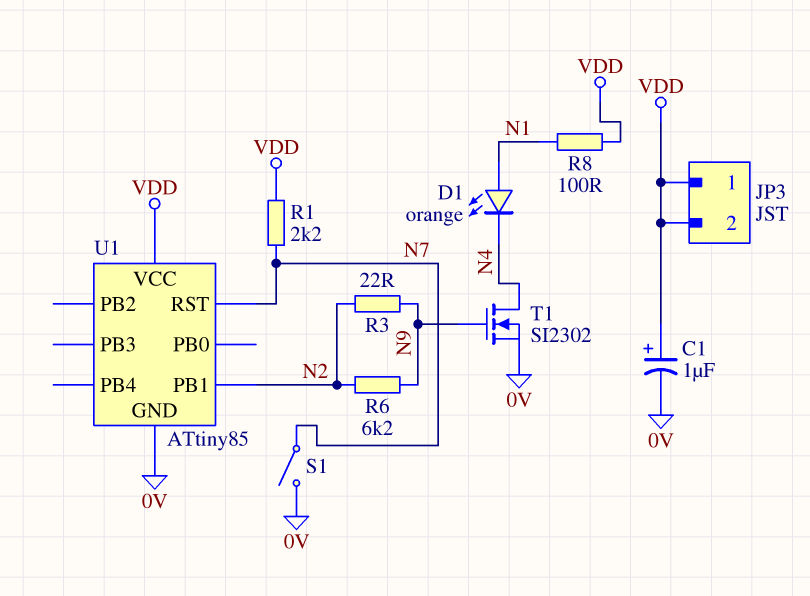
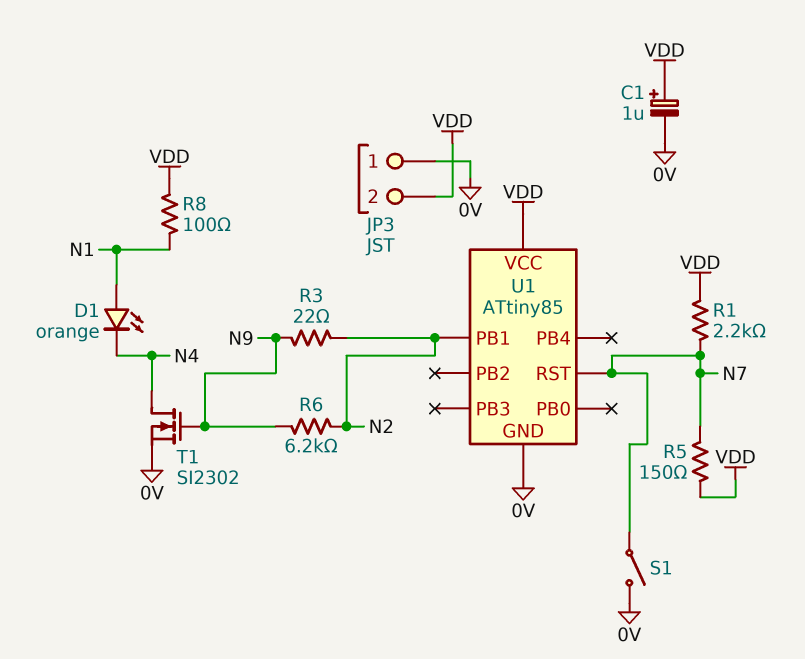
JP3 pin 1: VDD -> 0V
R5: none -> 150 (N7, VDD)

